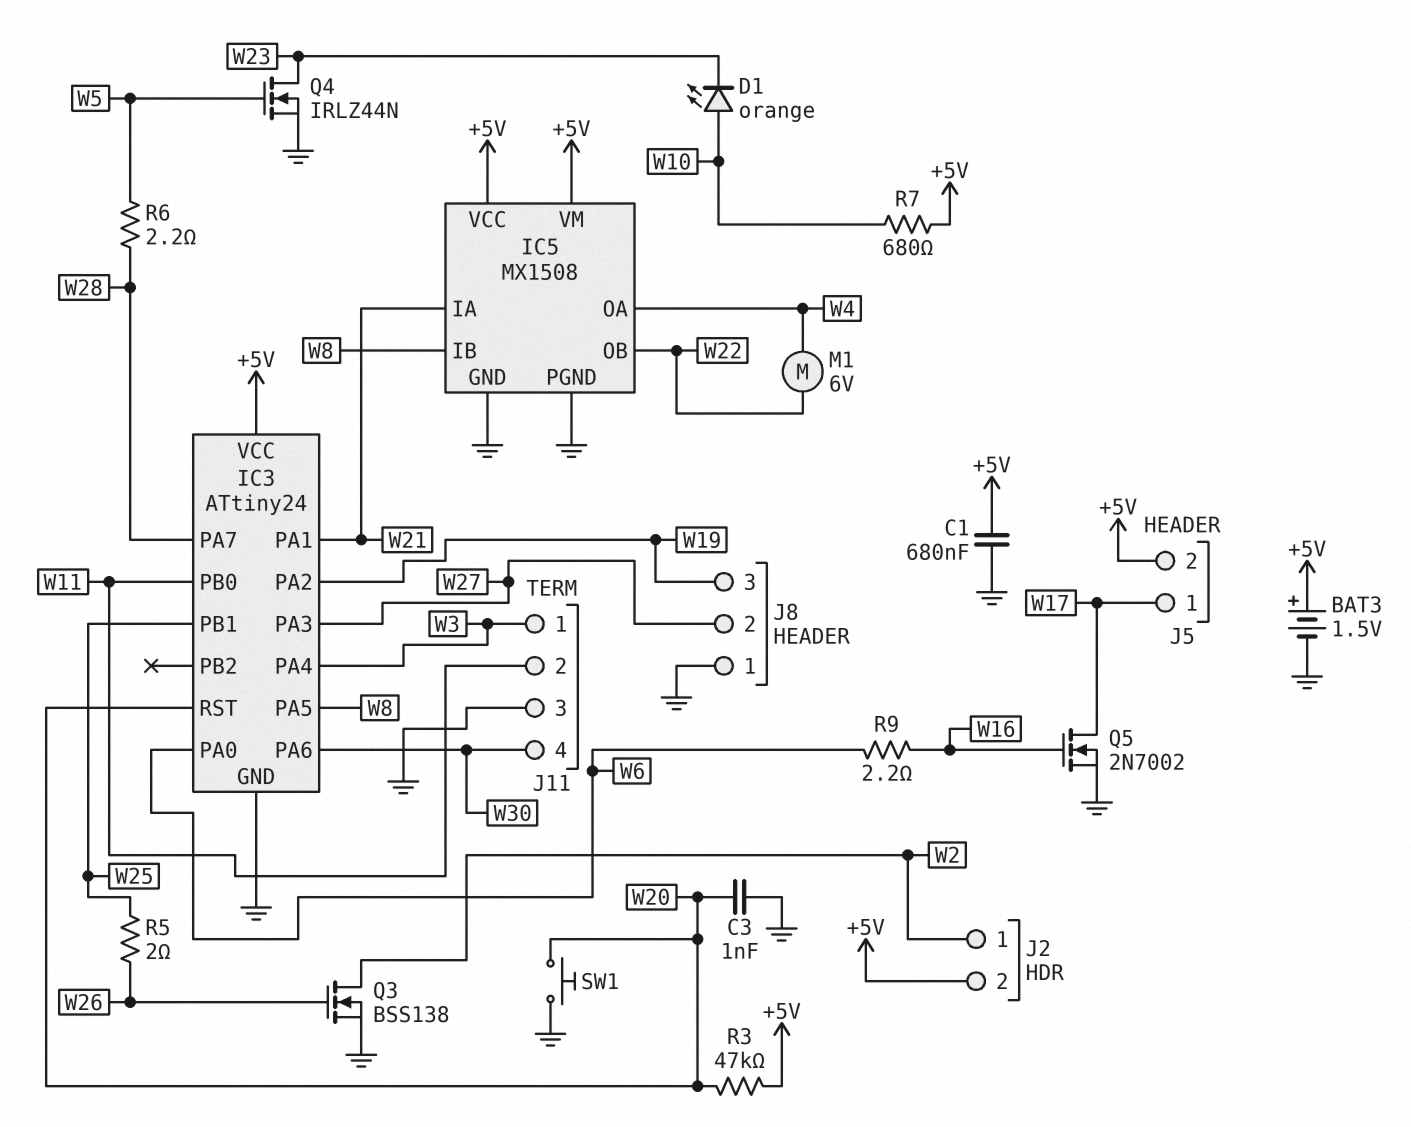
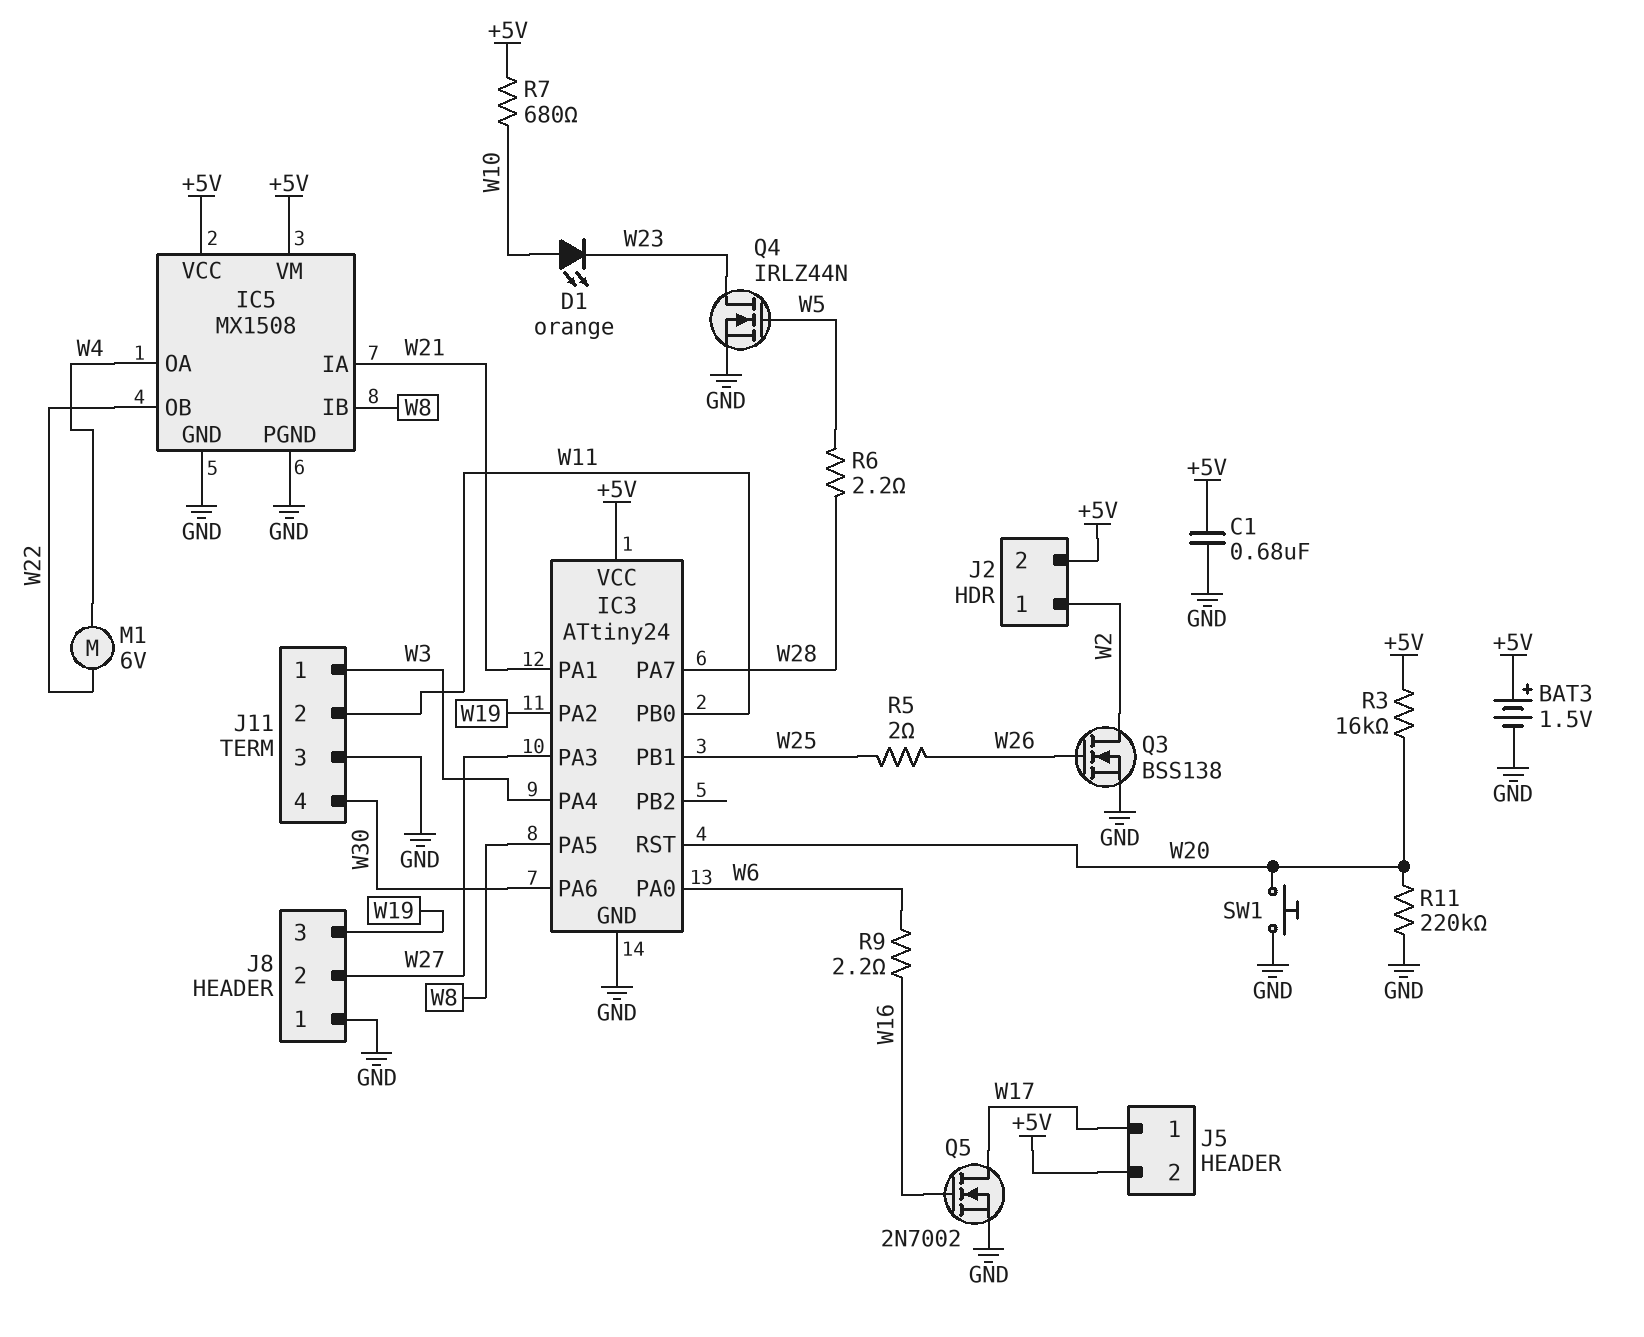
C3: 1nF (GND, W20) -> none
R3: 47k (+5V, W20) -> 16k (+5V, W20)
R11: none -> 220k (GND, W20)

